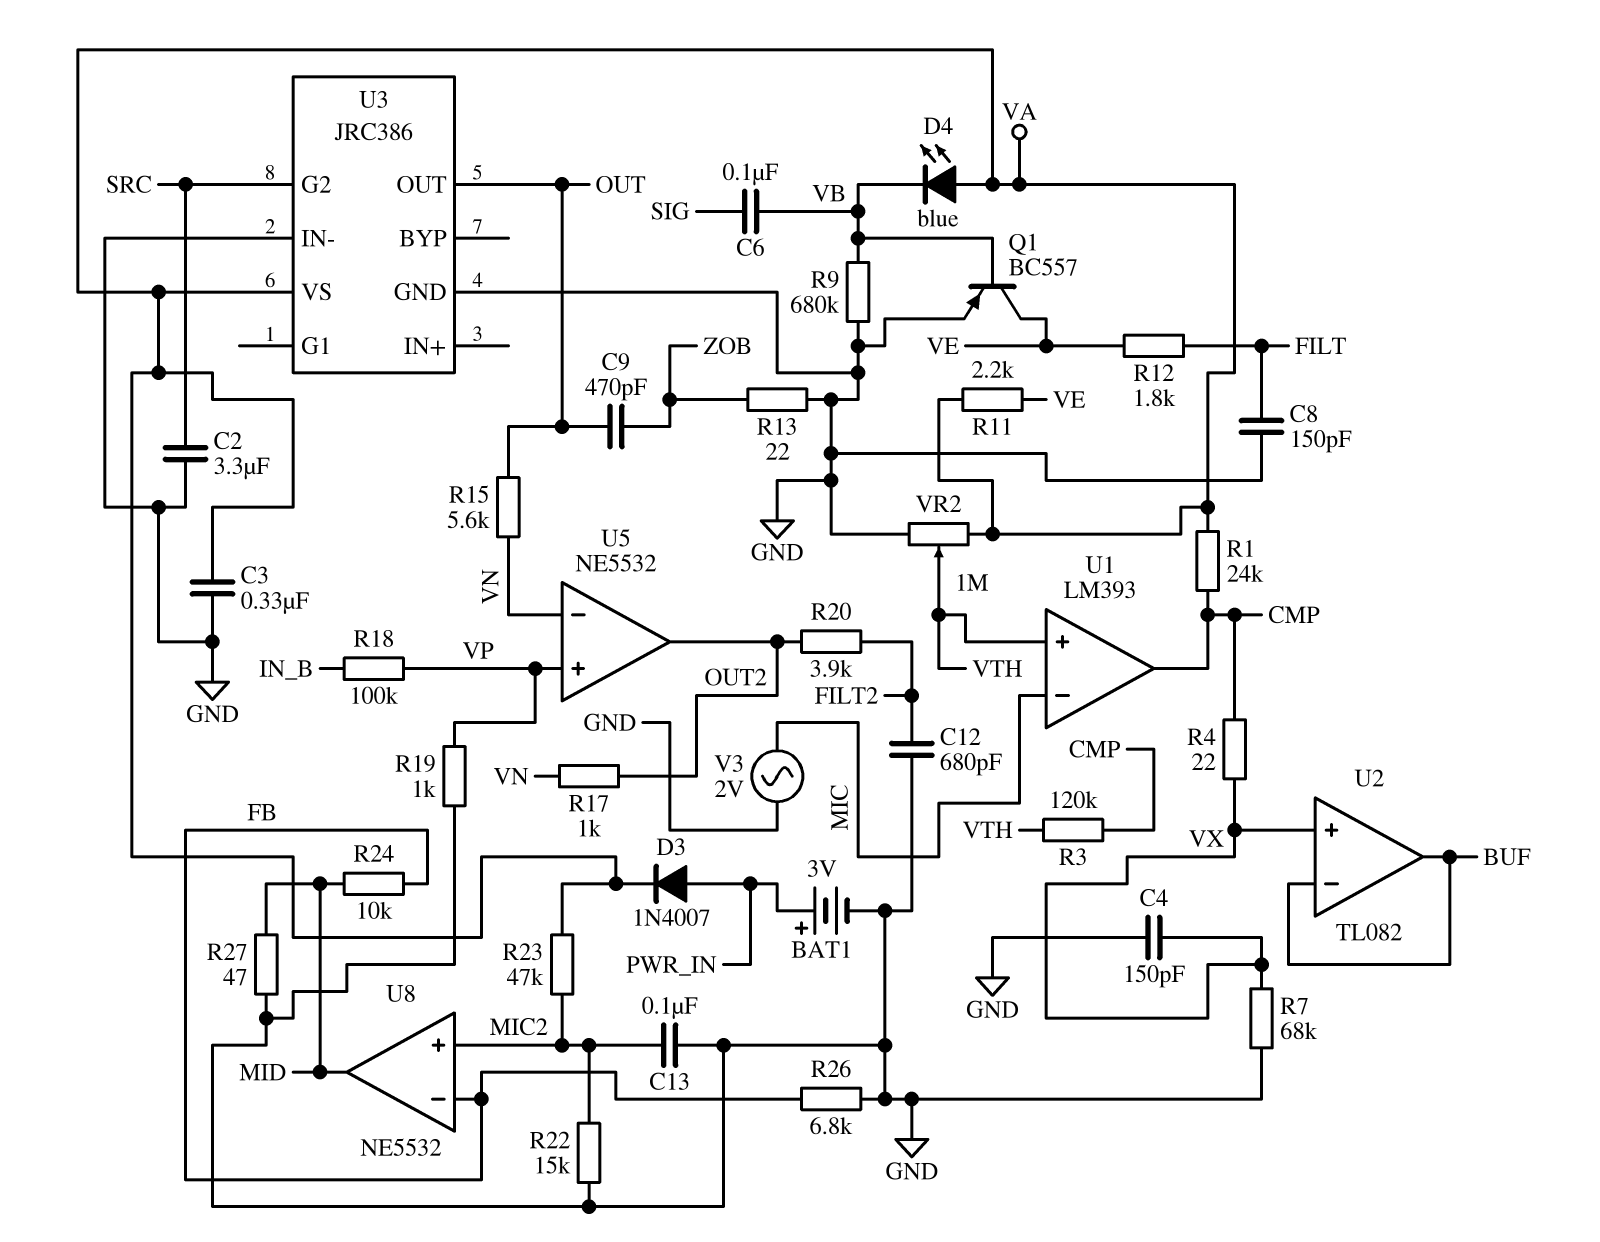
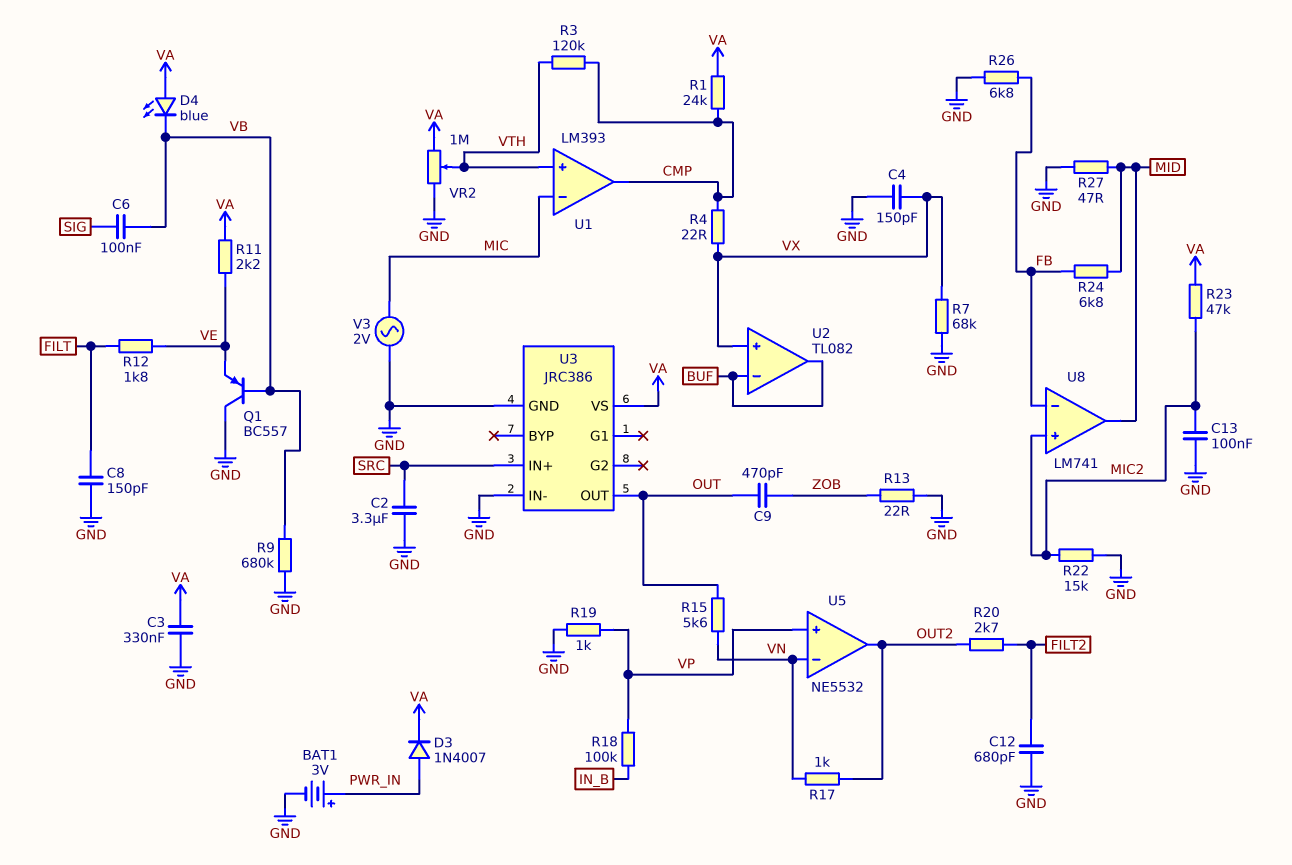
Q1: PNP BC557 (B VB, C VE, E GND) -> PNP BC557 (B VB, C GND, E VE)
R20: 3.9k (FILT2, OUT2) -> 2.7k (FILT2, OUT2)
R24: 10k (FB, MID) -> 6.8k (FB, MID)
U3 pin G2: SRC -> none
U3 pin IN+: none -> SRC
U8: NE5532 -> LM741

